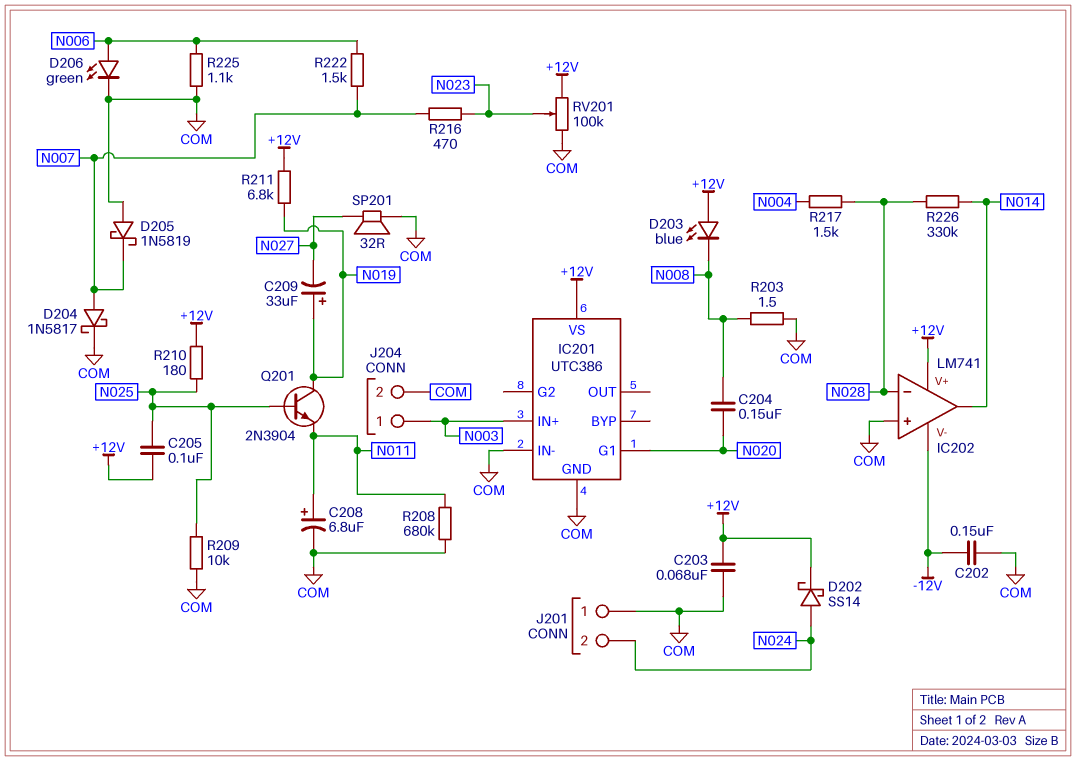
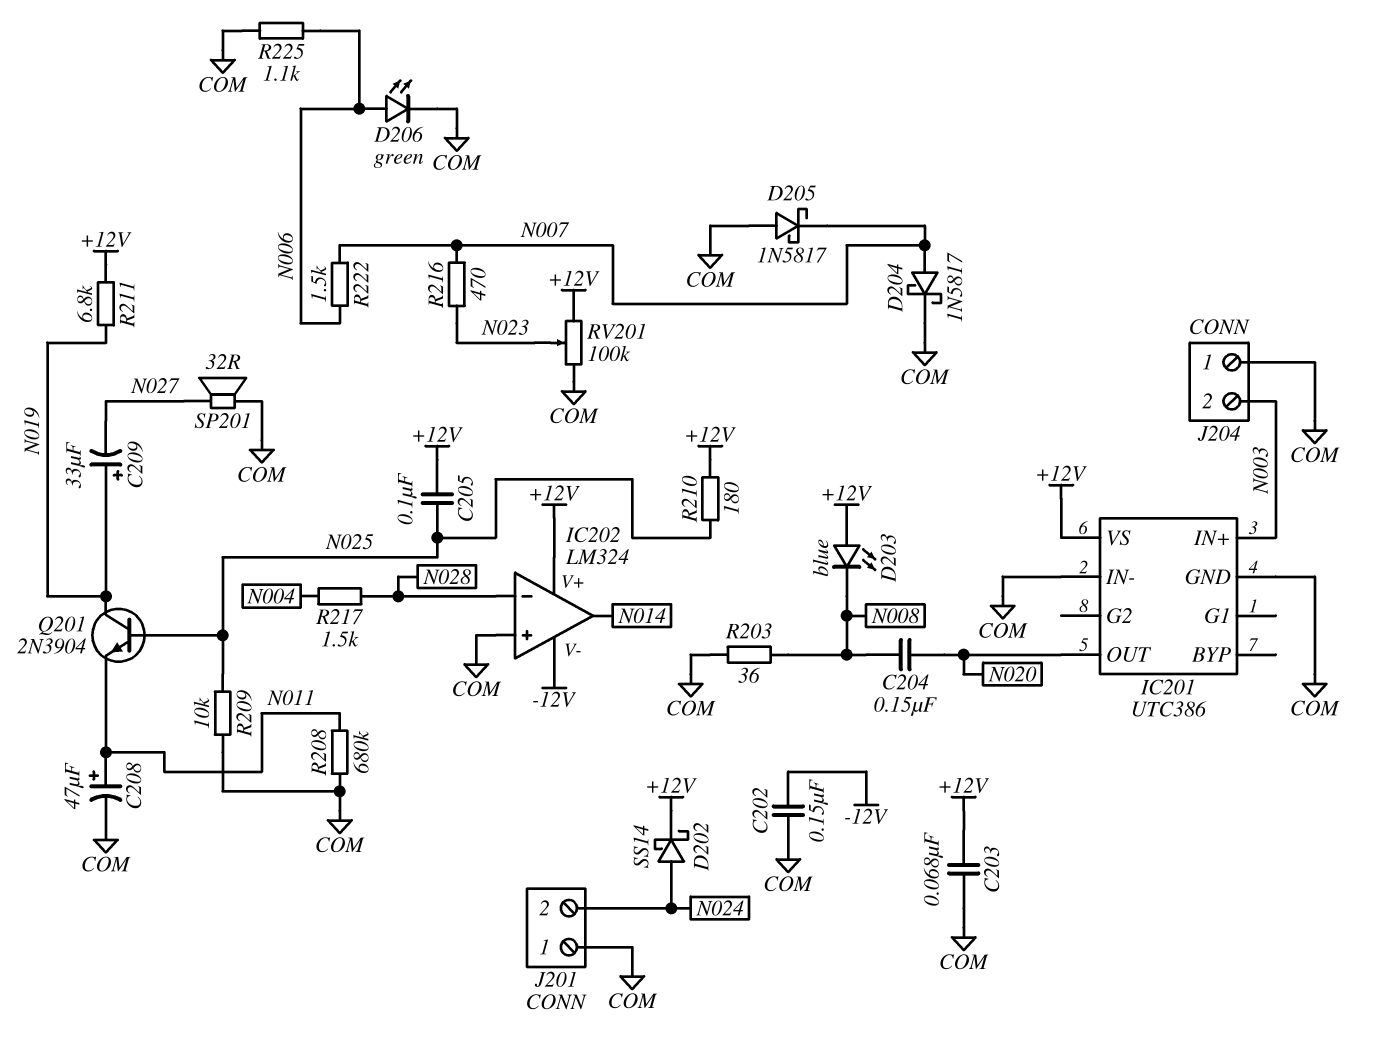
C208: 6.8uF (plus N011, minus COM) -> 47uF (plus N011, minus COM)
D205: schottky 1N5819 (A COM, K N007) -> schottky 1N5817 (A COM, K N007)
IC201 pin G1: N020 -> none
IC201 pin OUT: none -> N020
IC202: LM741 -> LM324
J204 pin 1: N003 -> COM
J204 pin 2: COM -> N003
R203: 1.5 (COM, N008) -> 36 (COM, N008)
R226: 330k (N014, N028) -> none

